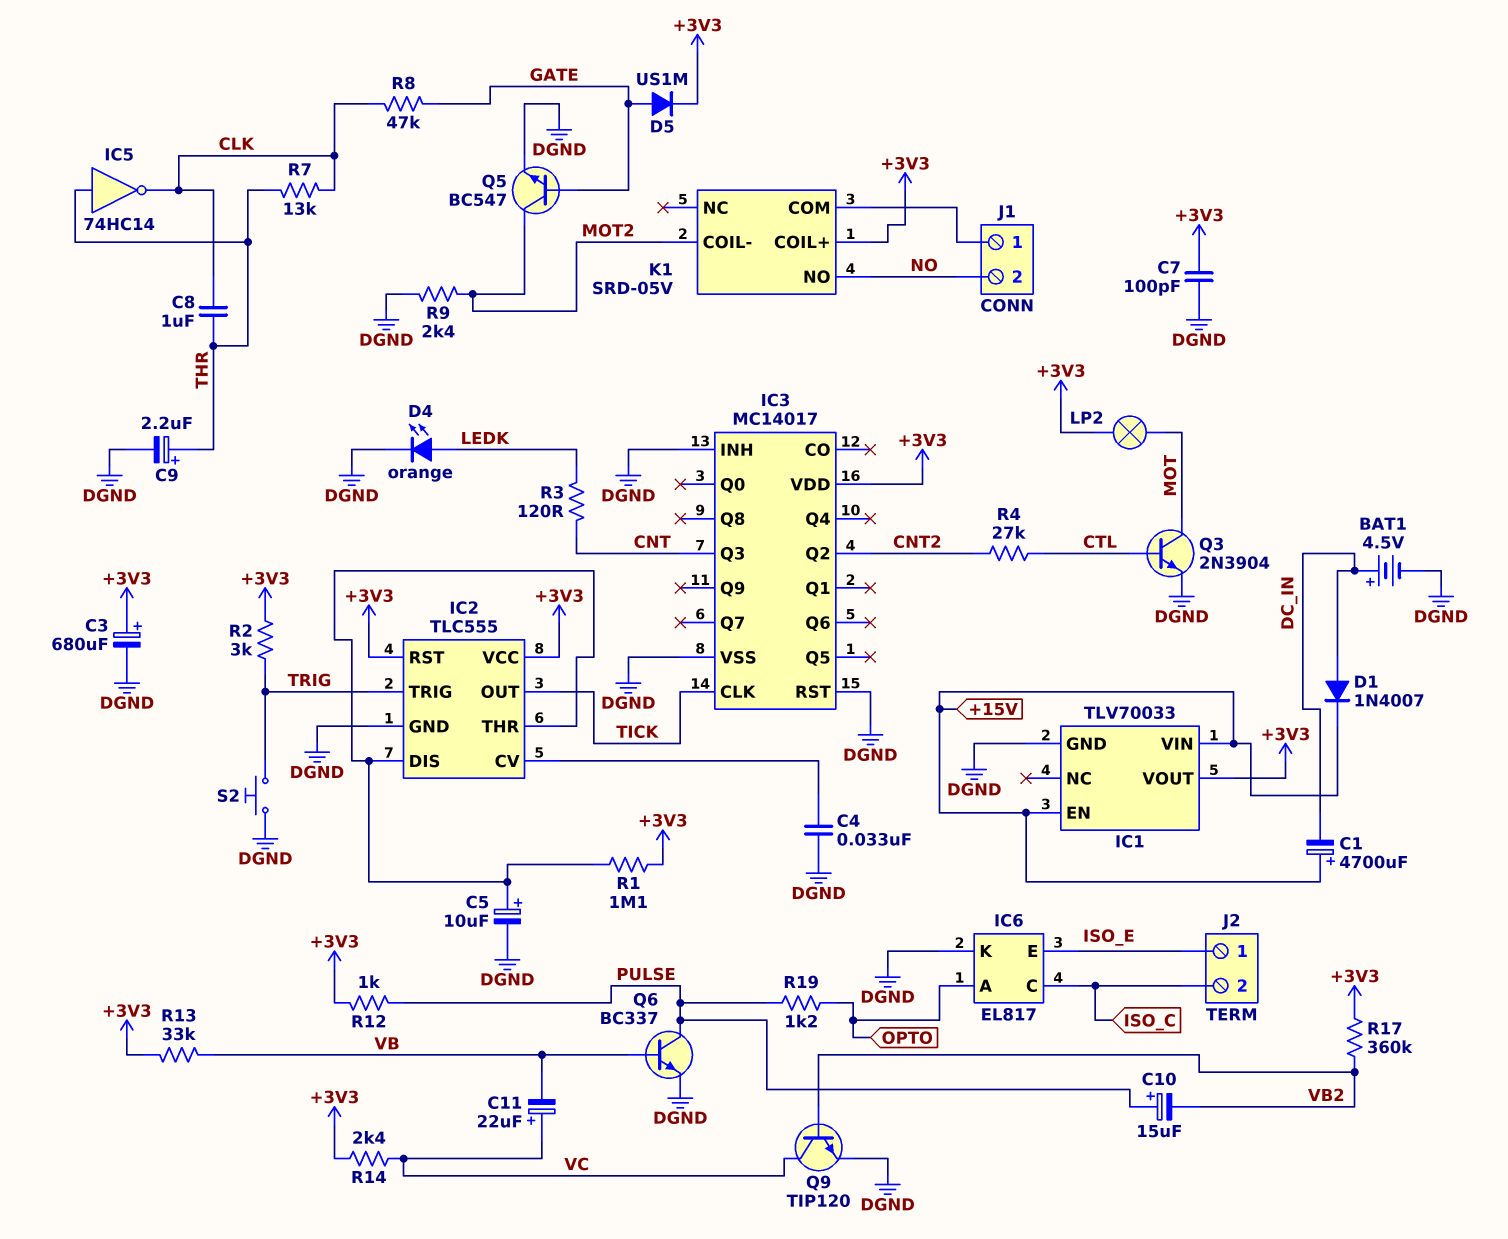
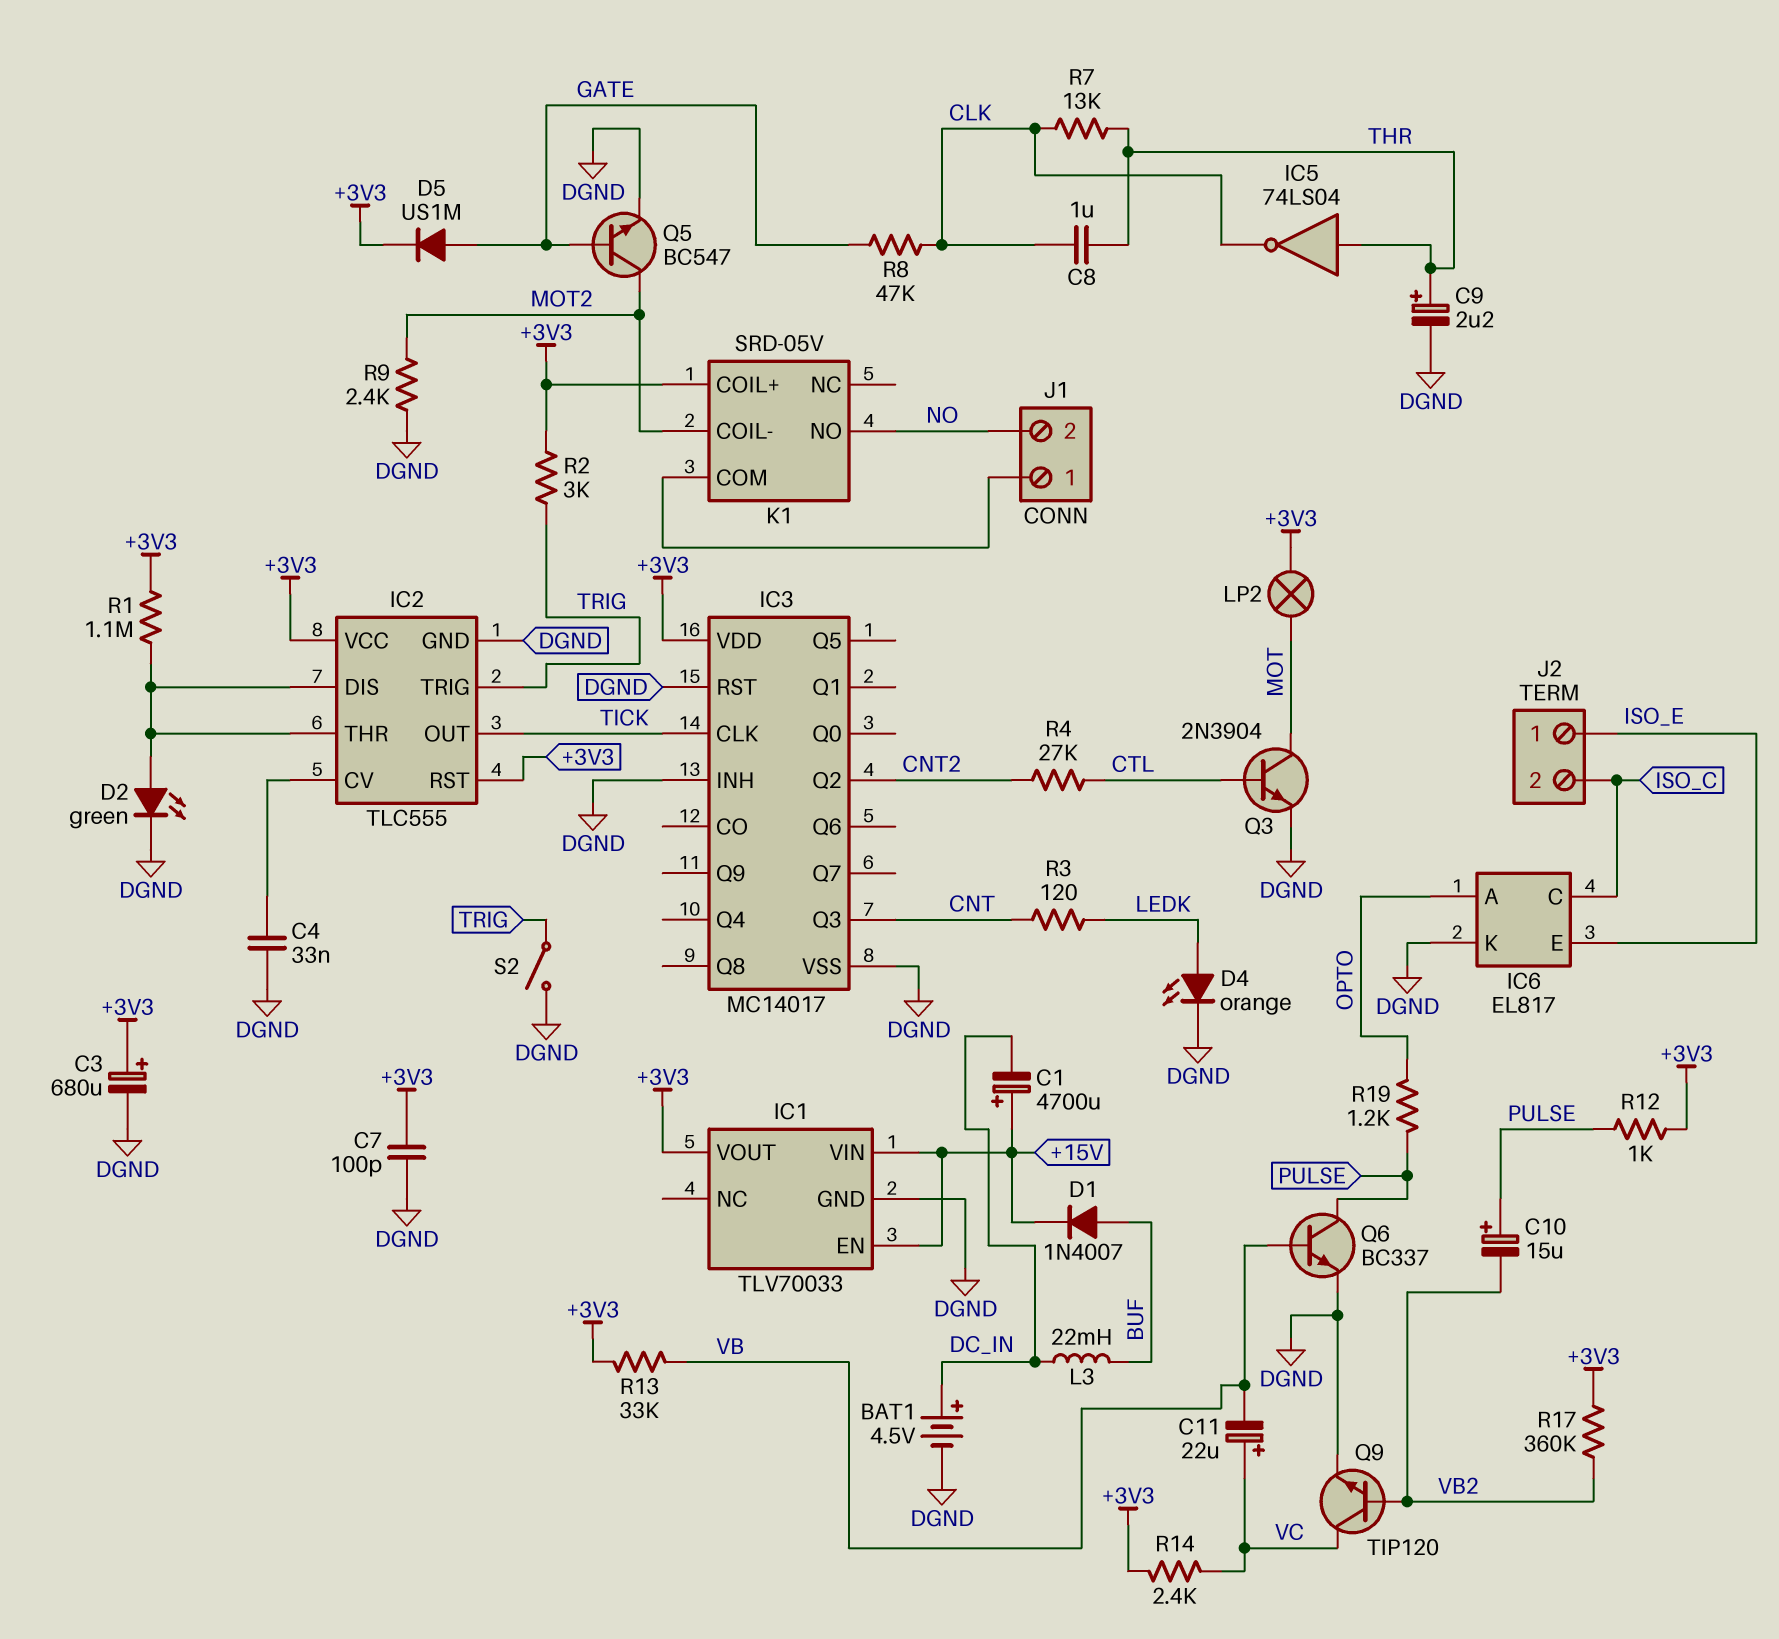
C5: 10uF (plus IC2/DIS, minus DGND) -> none
D1: diode 1N4007 (A DC_IN, K +15V) -> diode 1N4007 (A BUF, K +15V)
D2: none -> LED green (A IC2/DIS, K DGND)
IC5: NOT 74HC14 (in THR, out CLK) -> NOT 74LS04 (in THR, out CLK)
L3: none -> 22mH (BUF, DC_IN)
S2: button (DGND, TRIG) -> switch (DGND, TRIG)

